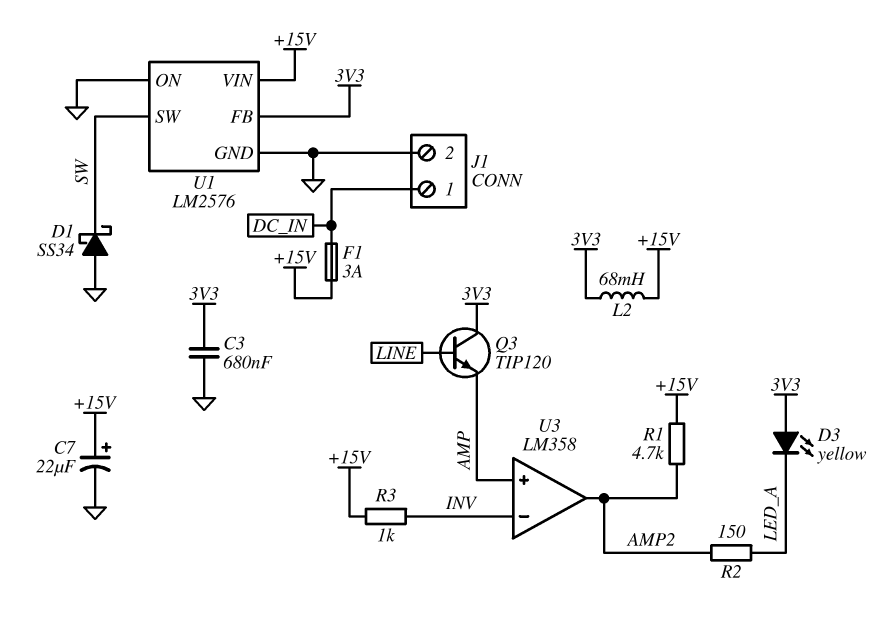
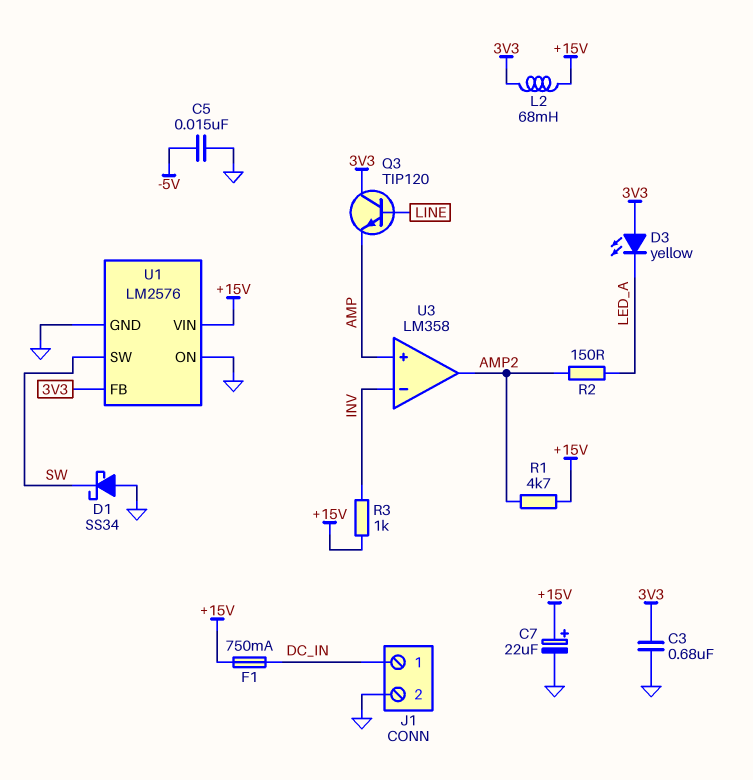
C5: none -> 15nF (-5V, GND)
F1: 3A (+15V, DC_IN) -> 750mA (+15V, DC_IN)

